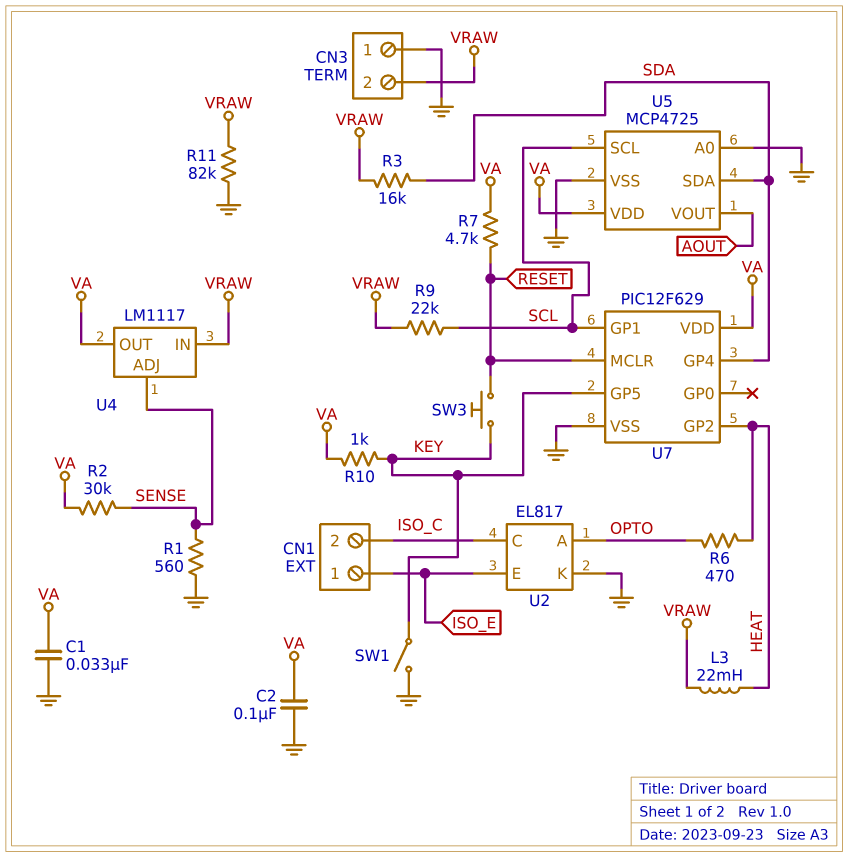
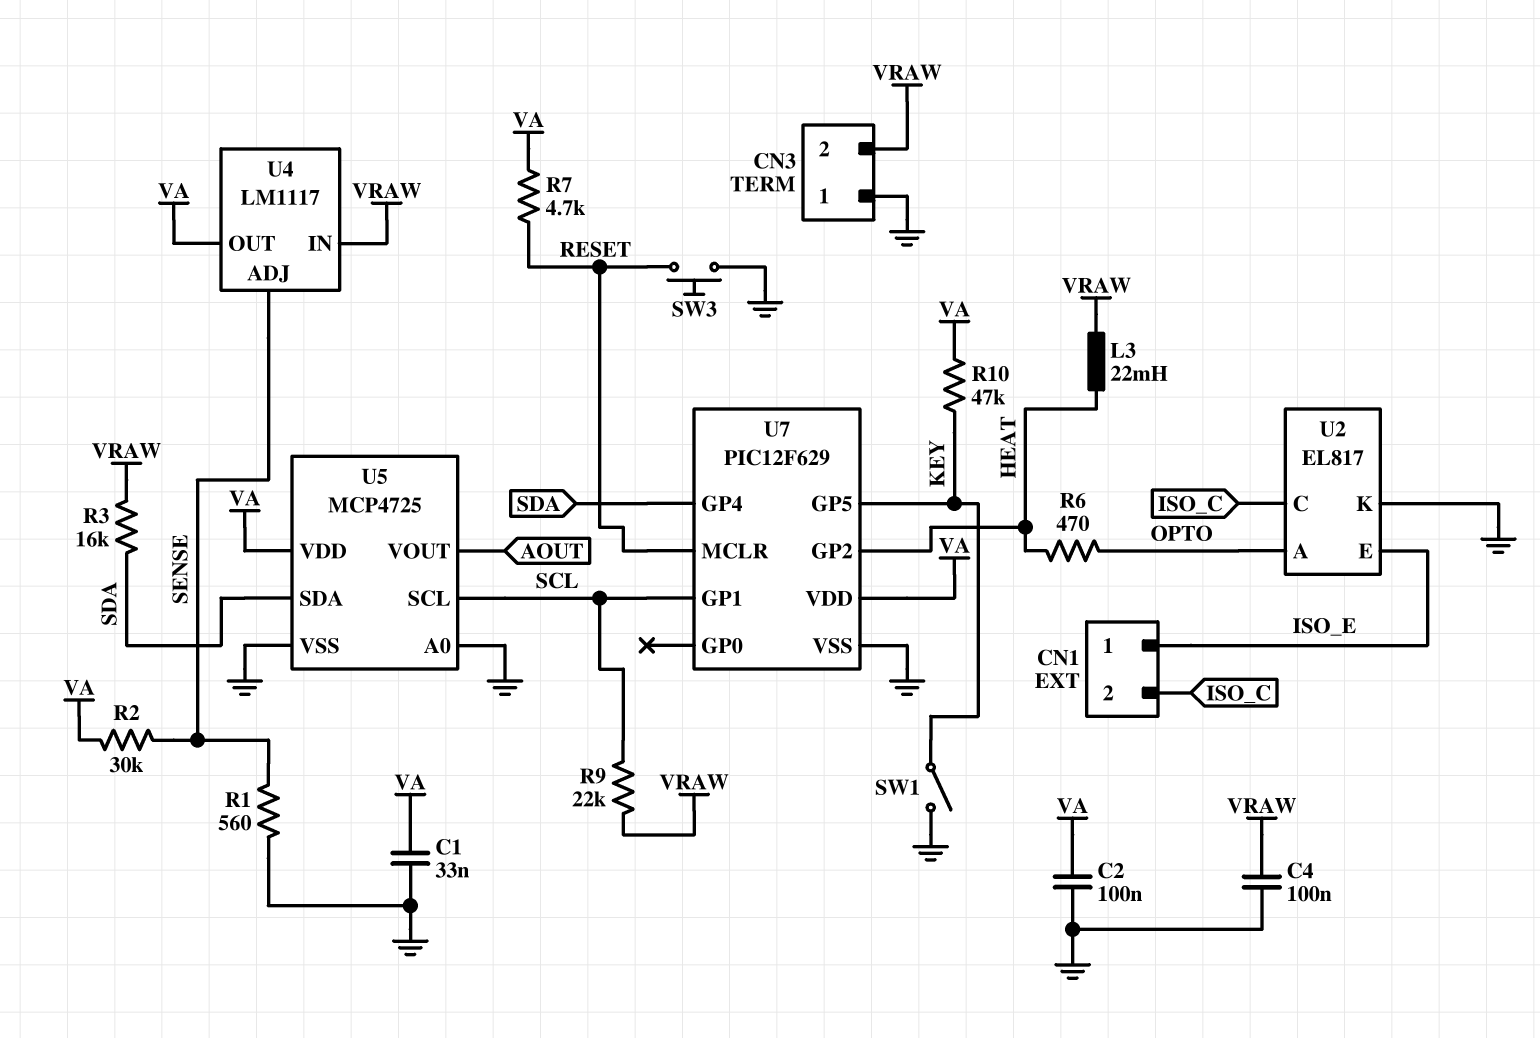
C4: none -> 100nF (GND, VRAW)
R10: 1k (KEY, VA) -> 47k (KEY, VA)
R11: 82k (GND, VRAW) -> none
SW3: button (KEY, RESET) -> button (GND, RESET)

